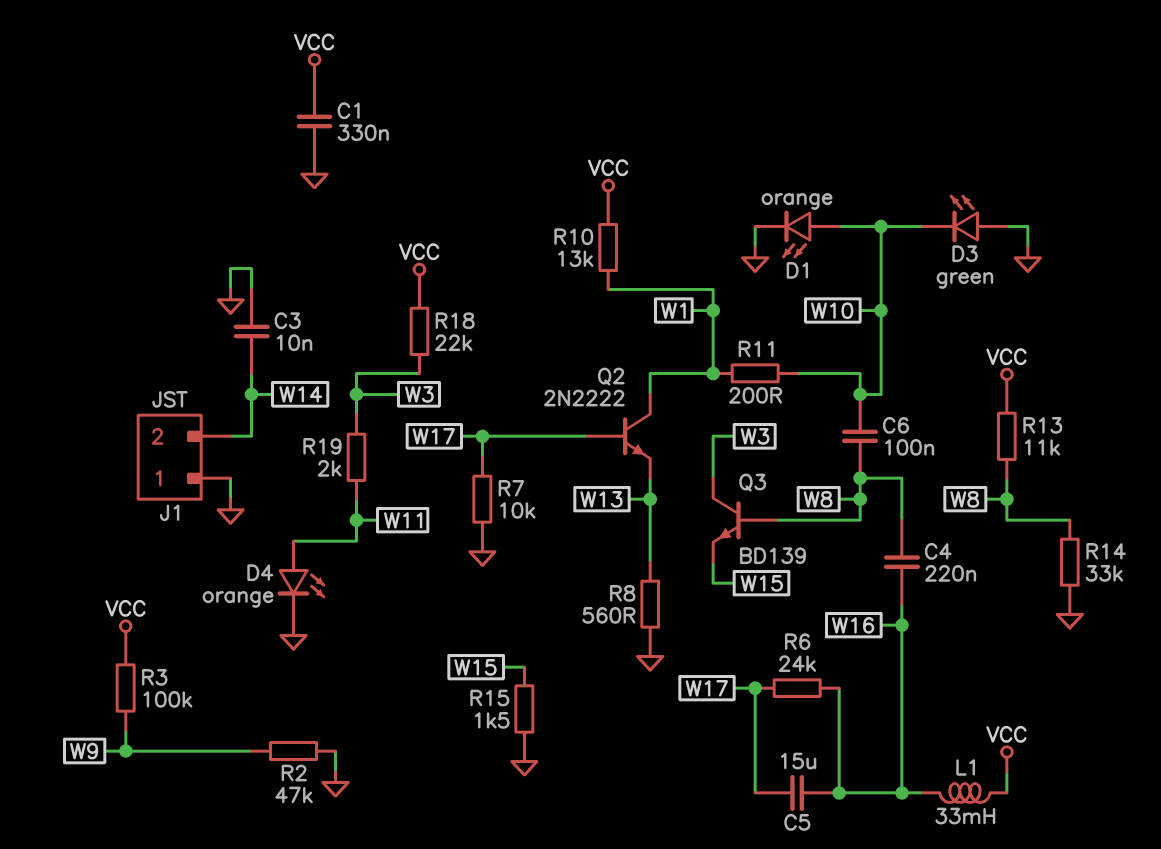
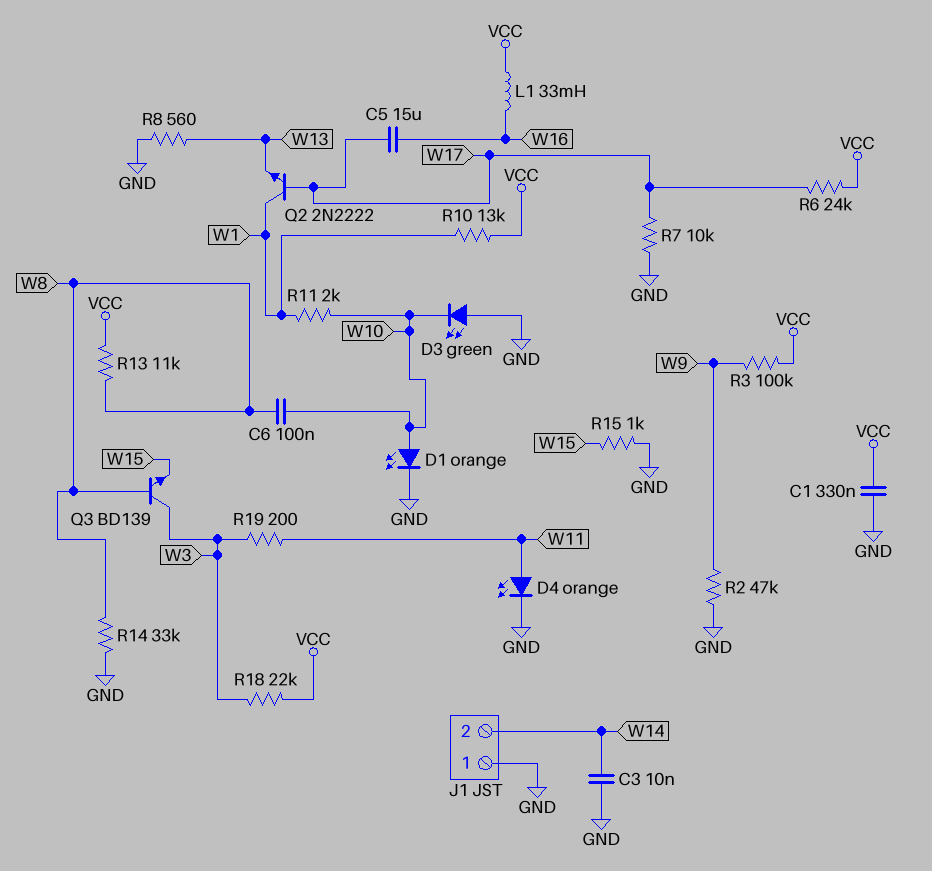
C4: 220nF (W8, W16) -> none
R6: 24k (W16, W17) -> 24k (VCC, W17)
R11: 200 (W1, W10) -> 2k (W1, W10)
R15: 1.5k (GND, W15) -> 1k (GND, W15)
R19: 2k (W3, W11) -> 200 (W3, W11)

